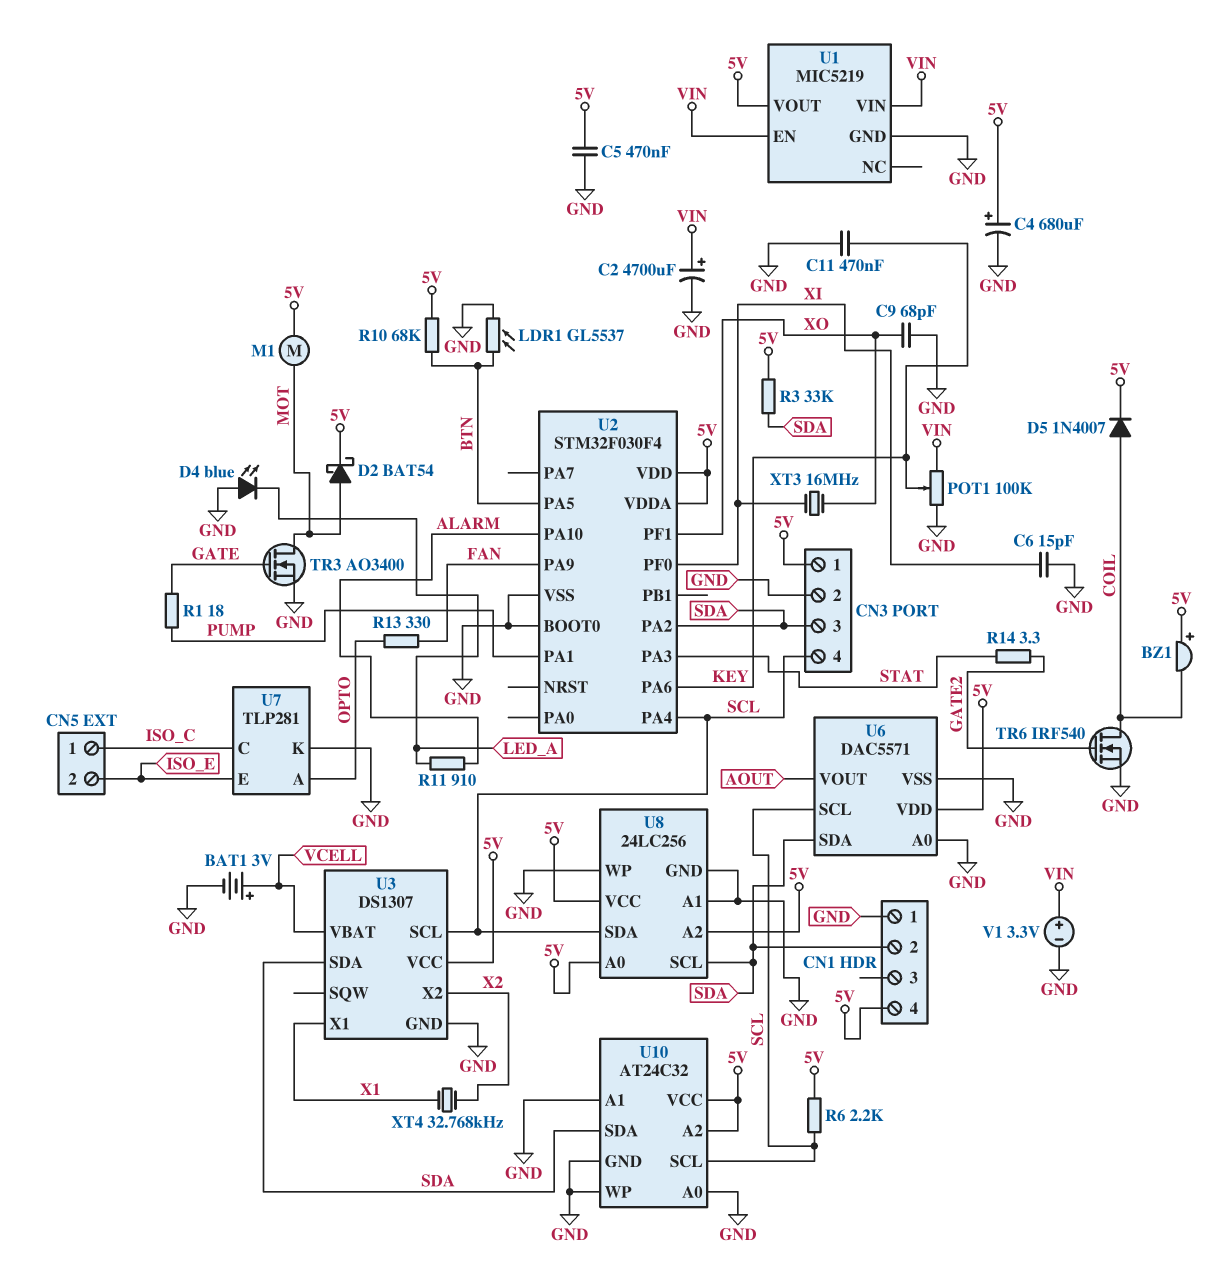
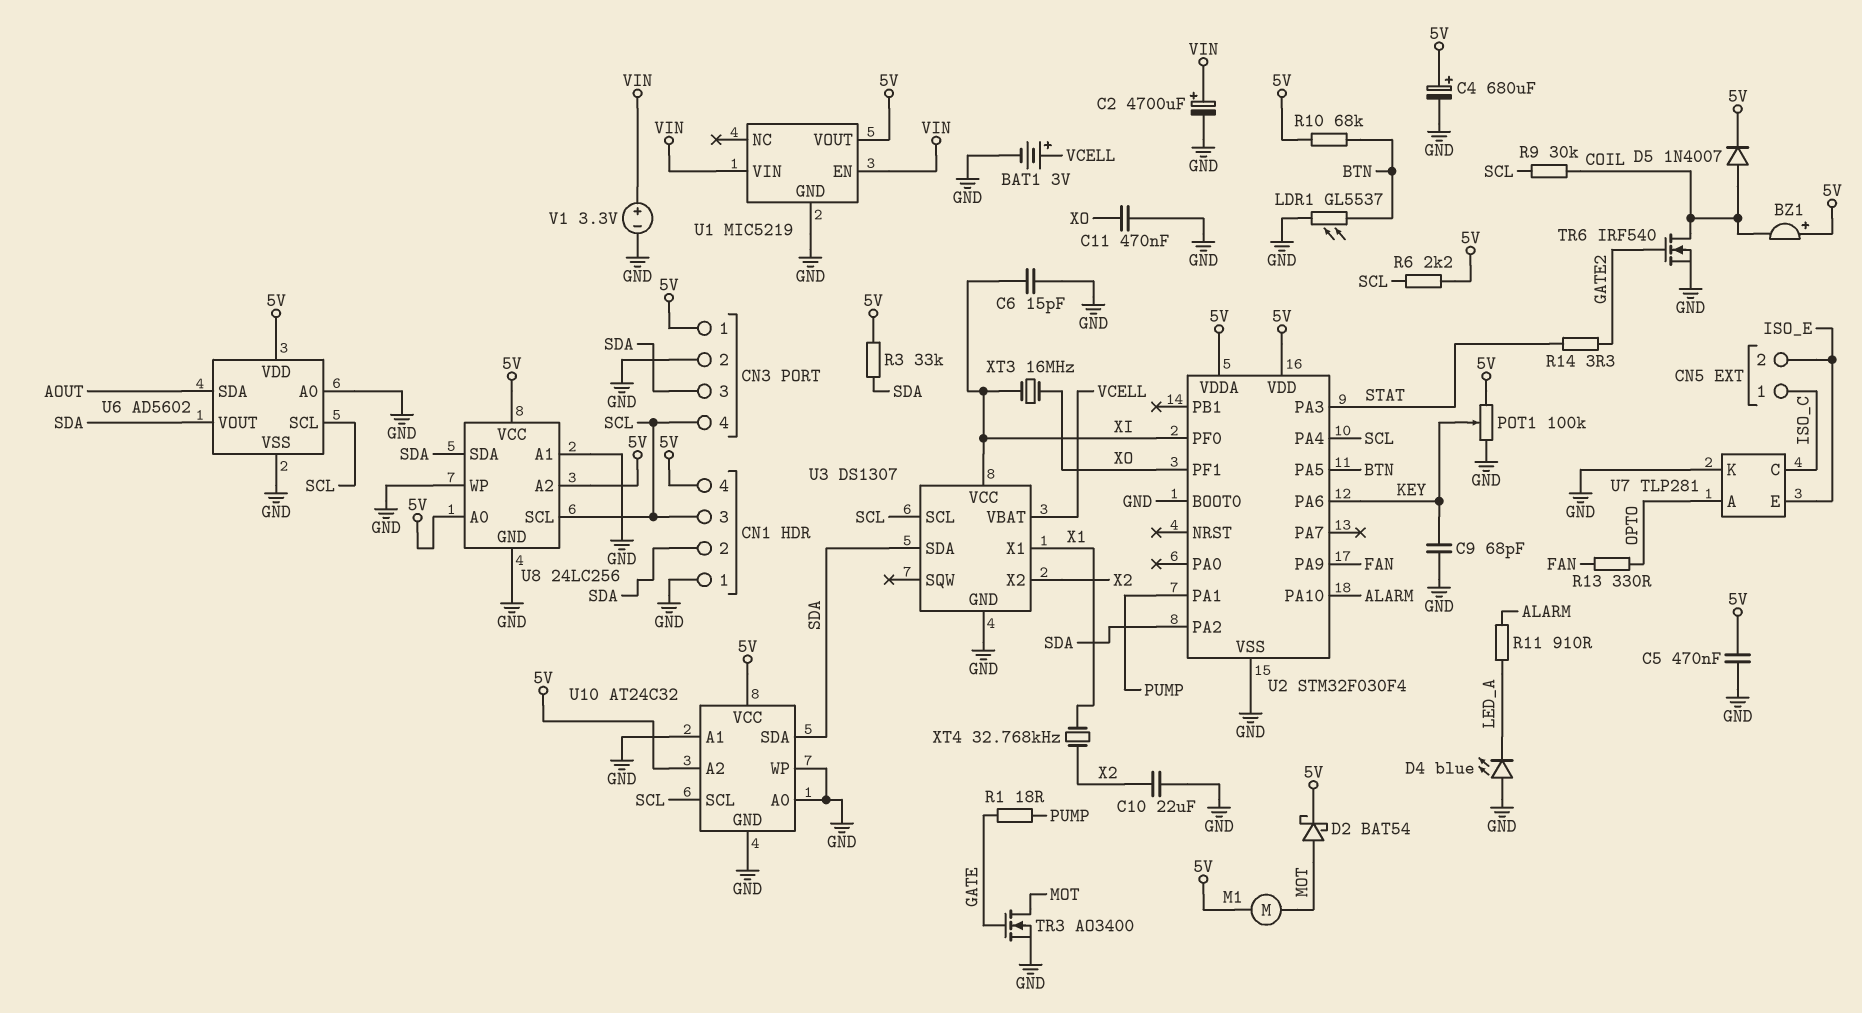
C9: 68pF (GND, XO) -> 68pF (GND, KEY)
C10: none -> 22uF (GND, X2)
C11: 470nF (GND, KEY) -> 470nF (GND, XO)
CN1 pin 3: none -> SCL
POT1: 100k (GND, VIN, wiper KEY) -> 100k (5V, GND, wiper KEY)
R9: none -> 30k (COIL, SCL)
U3 pin VCC: 5V -> XI
U6: DAC5571 -> AD5602
U6 pin SDA: SDA -> AOUT
U6 pin VOUT: AOUT -> SDA
U8 pin SCL: SDA -> SCL
U8 pin SDA: SCL -> SDA

